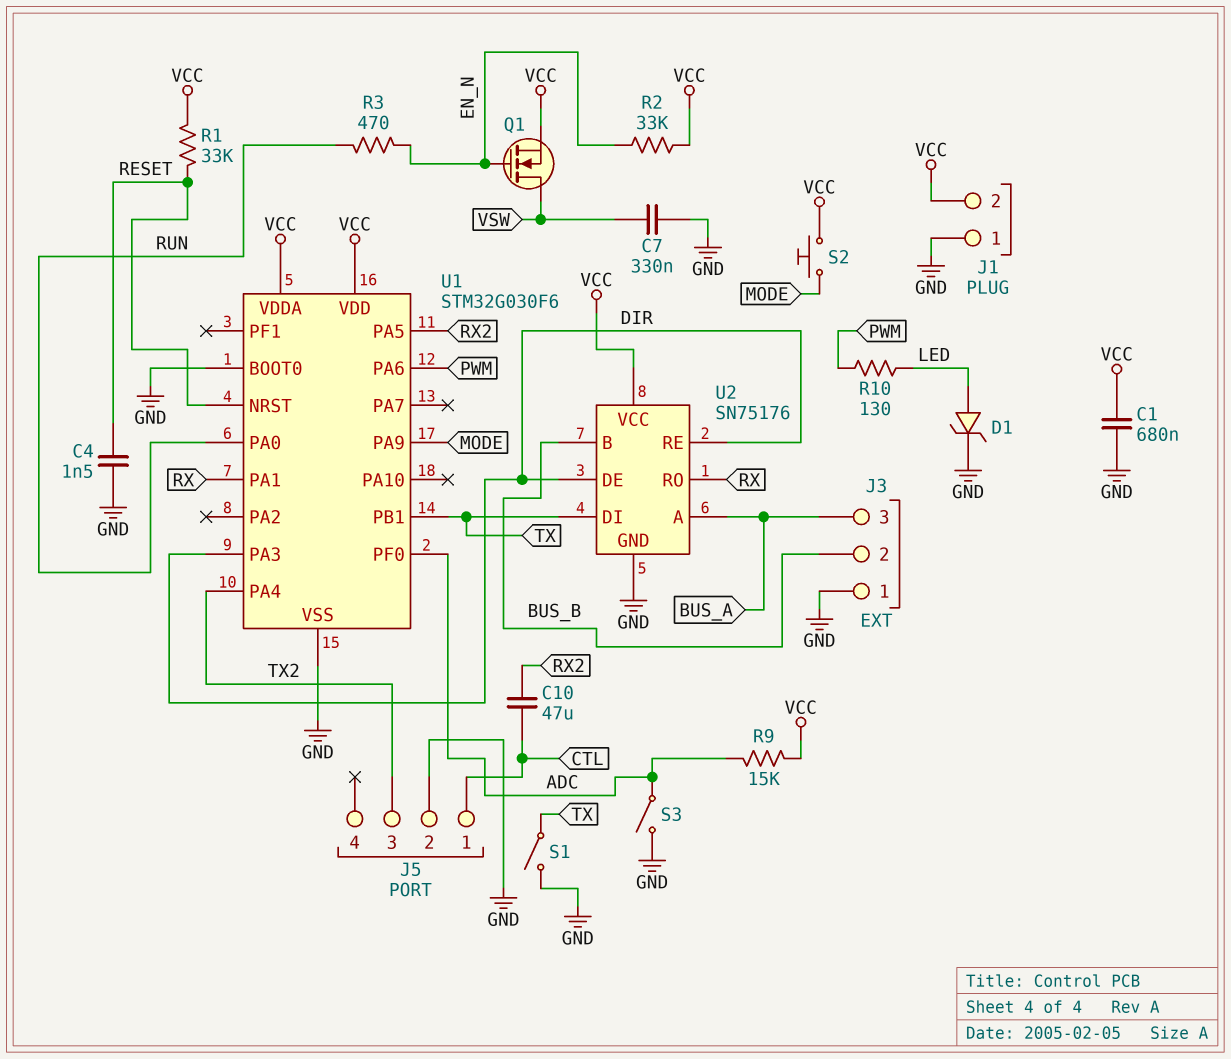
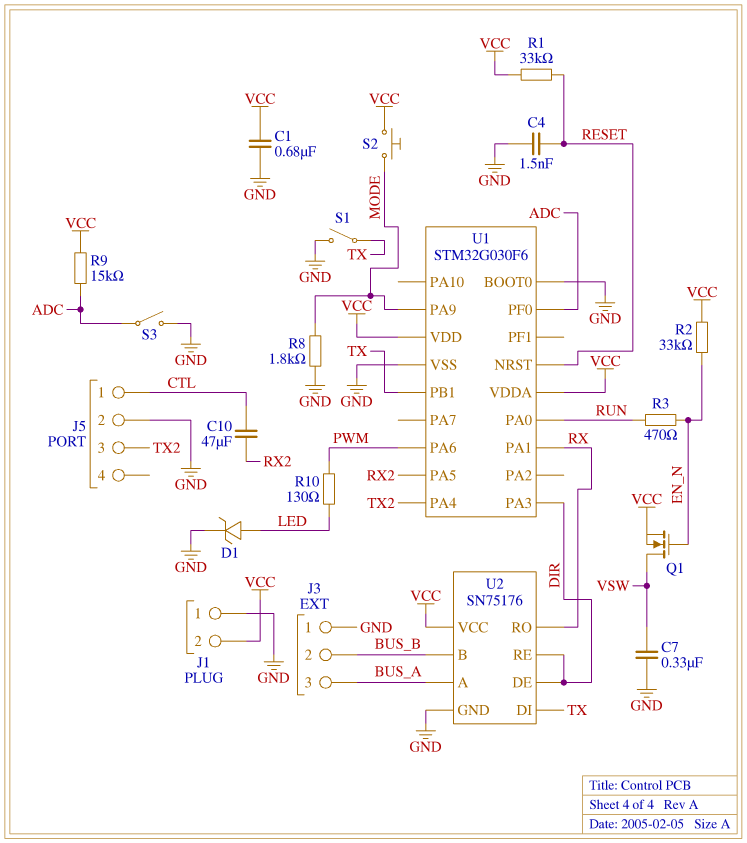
R8: none -> 1.8k (GND, MODE)

